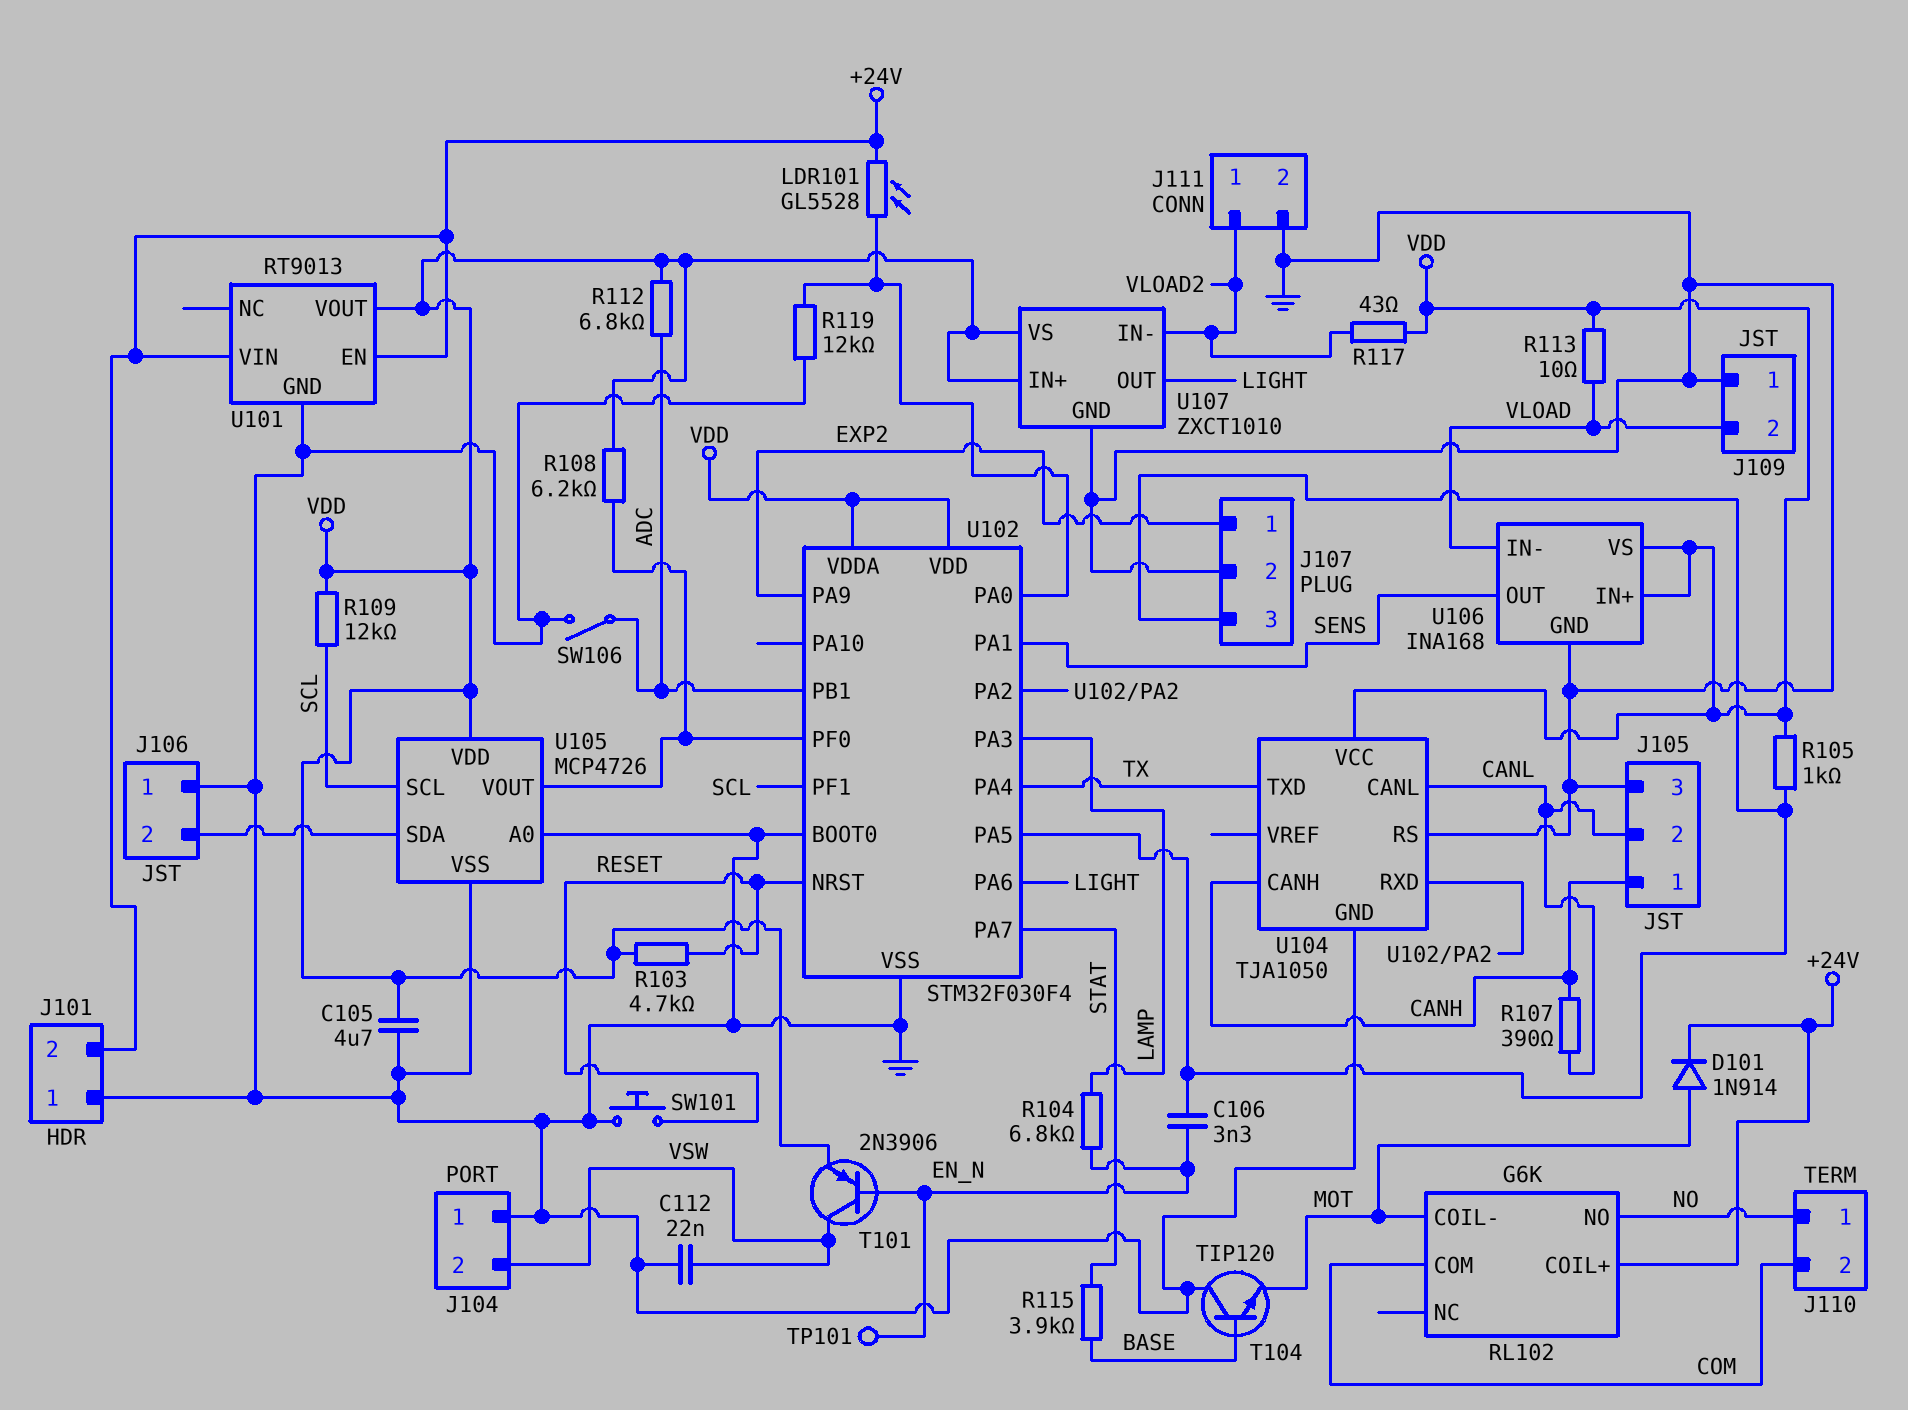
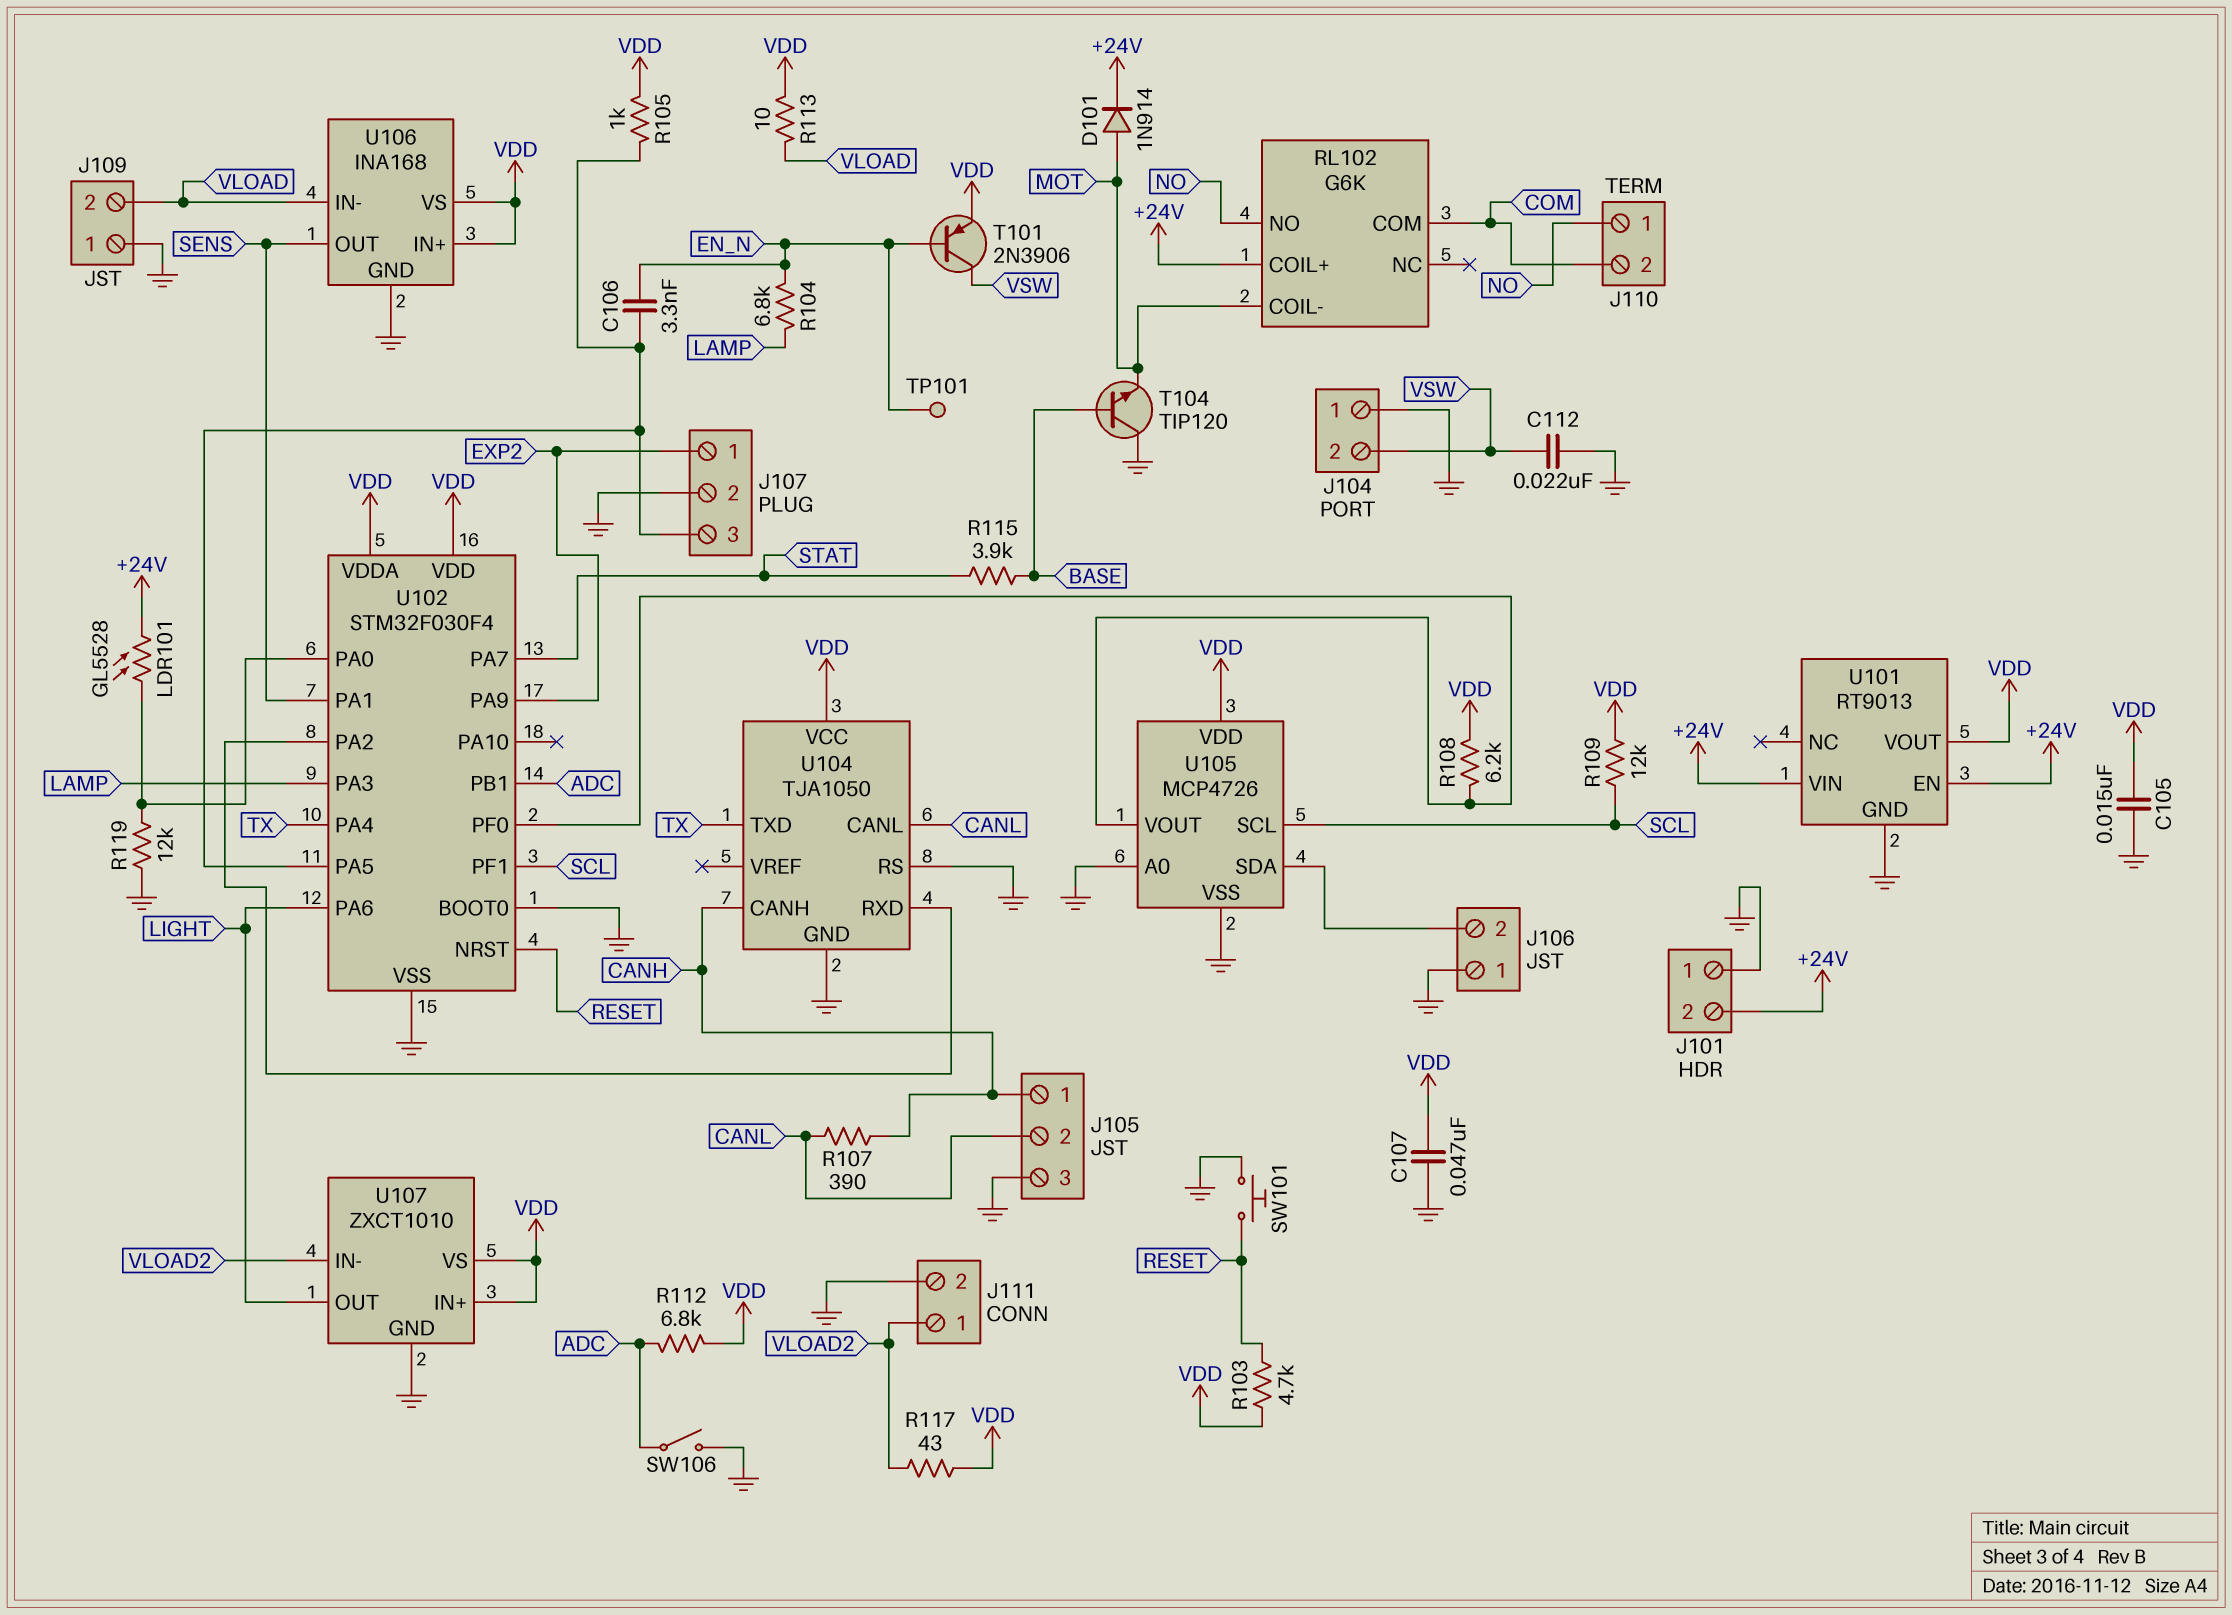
C105: 4.7uF (GND, VDD) -> 15nF (GND, VDD)
C107: none -> 47nF (GND, VDD)

